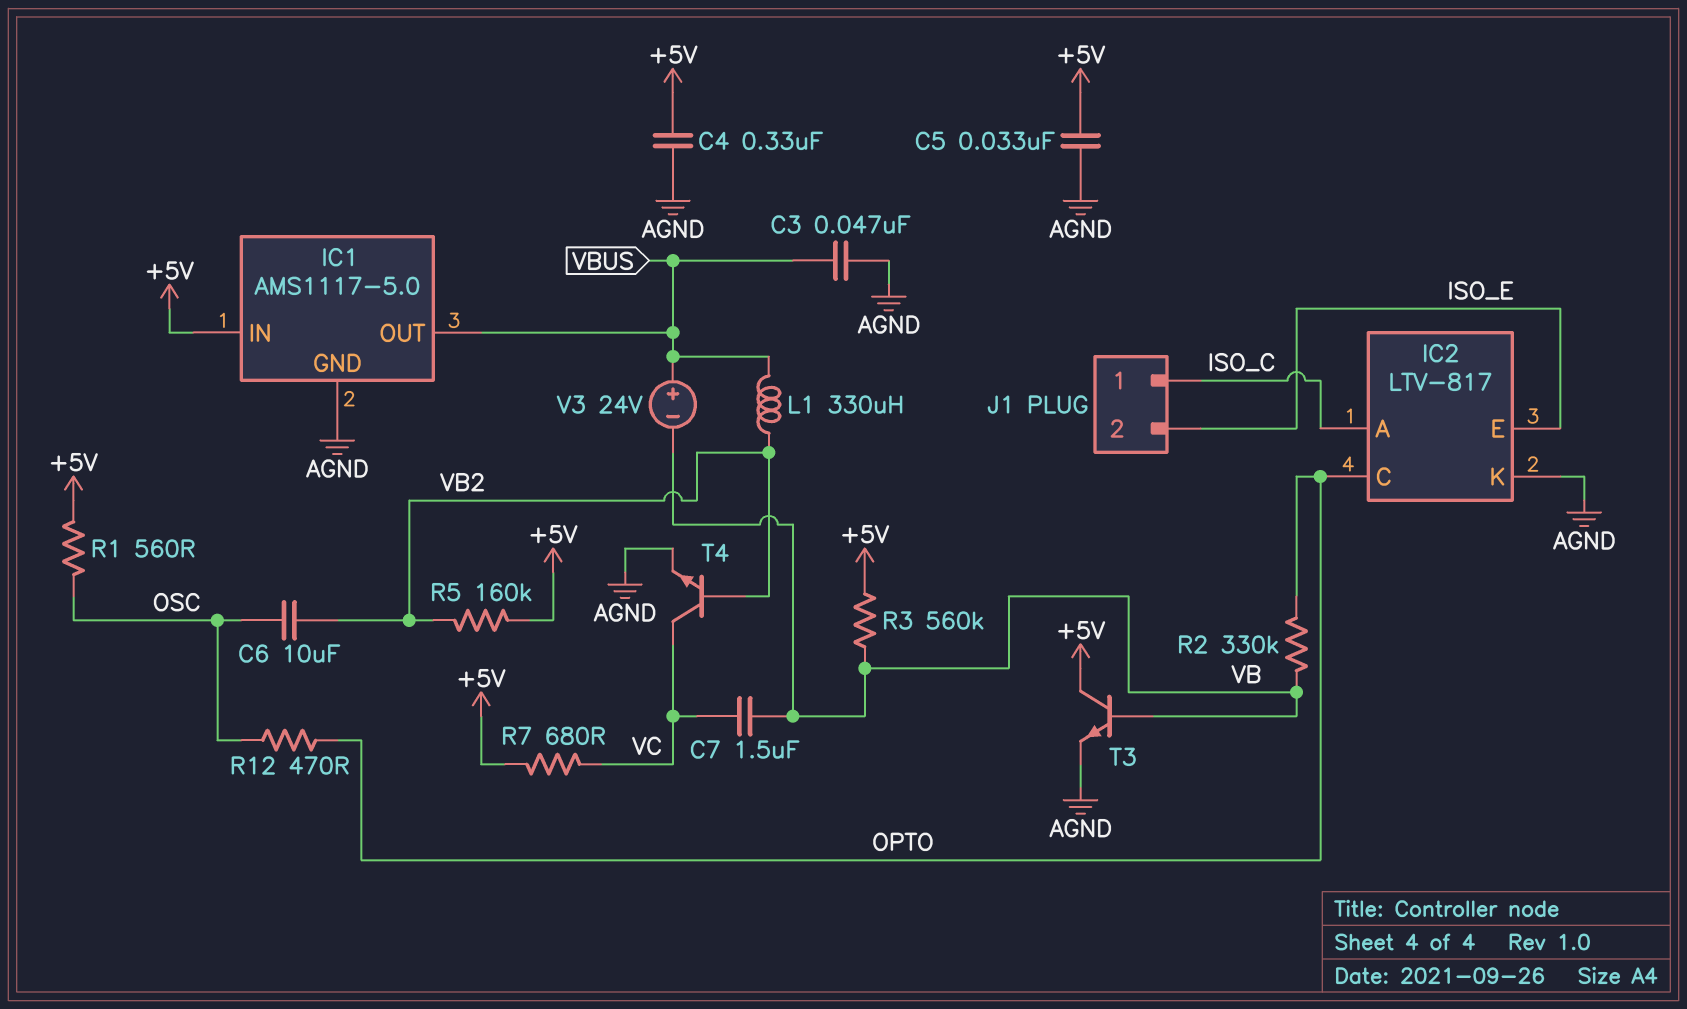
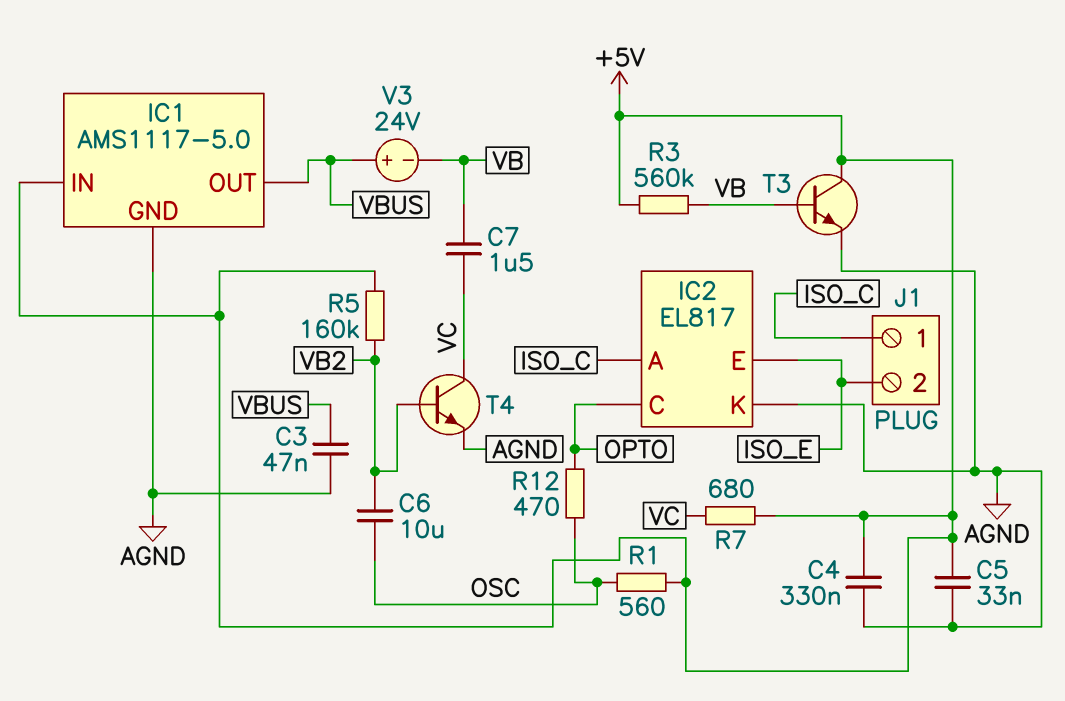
IC2: LTV-817 -> EL817
L1: 330uH (VB2, VBUS) -> none
R2: 330k (OPTO, VB) -> none

